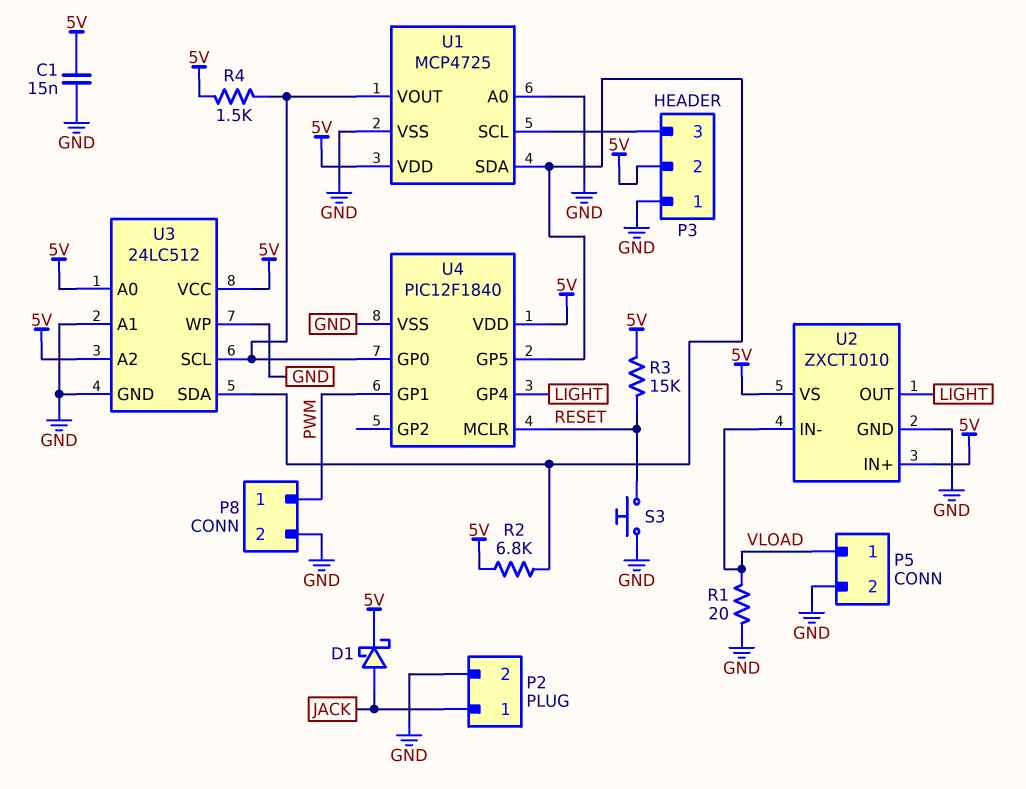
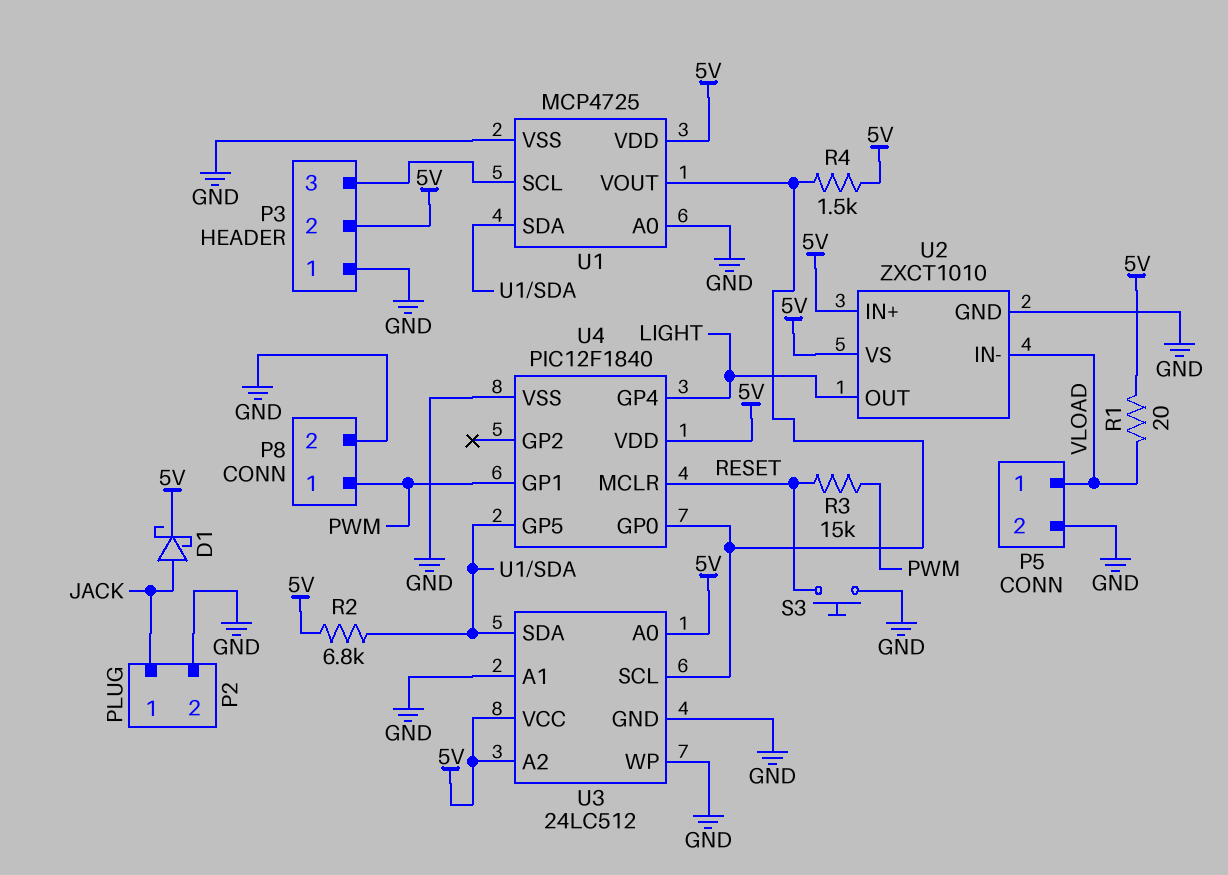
C1: 15nF (5V, GND) -> none
R1: 20 (GND, VLOAD) -> 20 (5V, VLOAD)
R3: 15k (5V, RESET) -> 15k (PWM, RESET)

